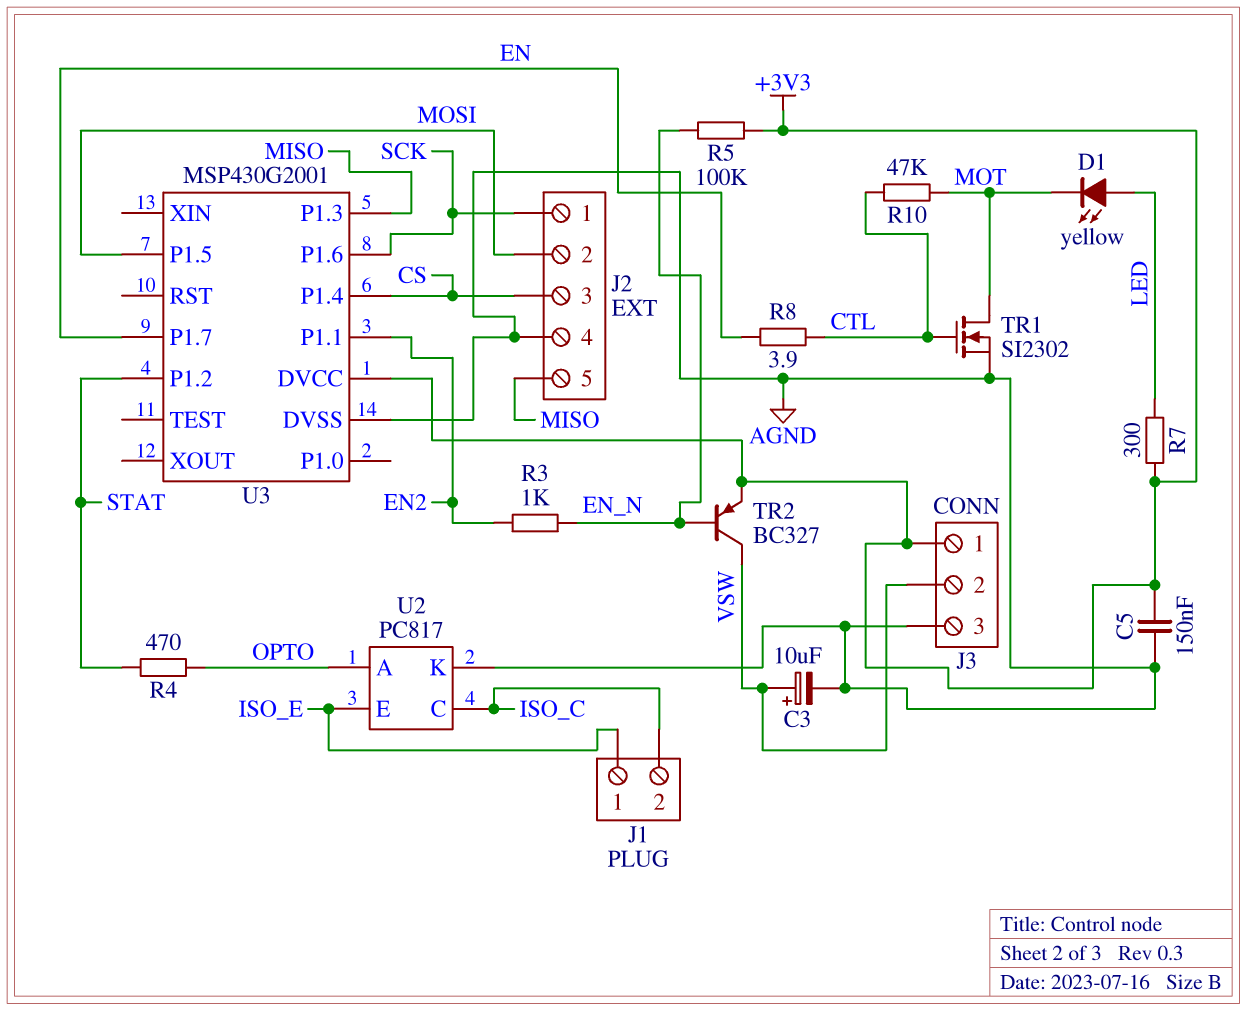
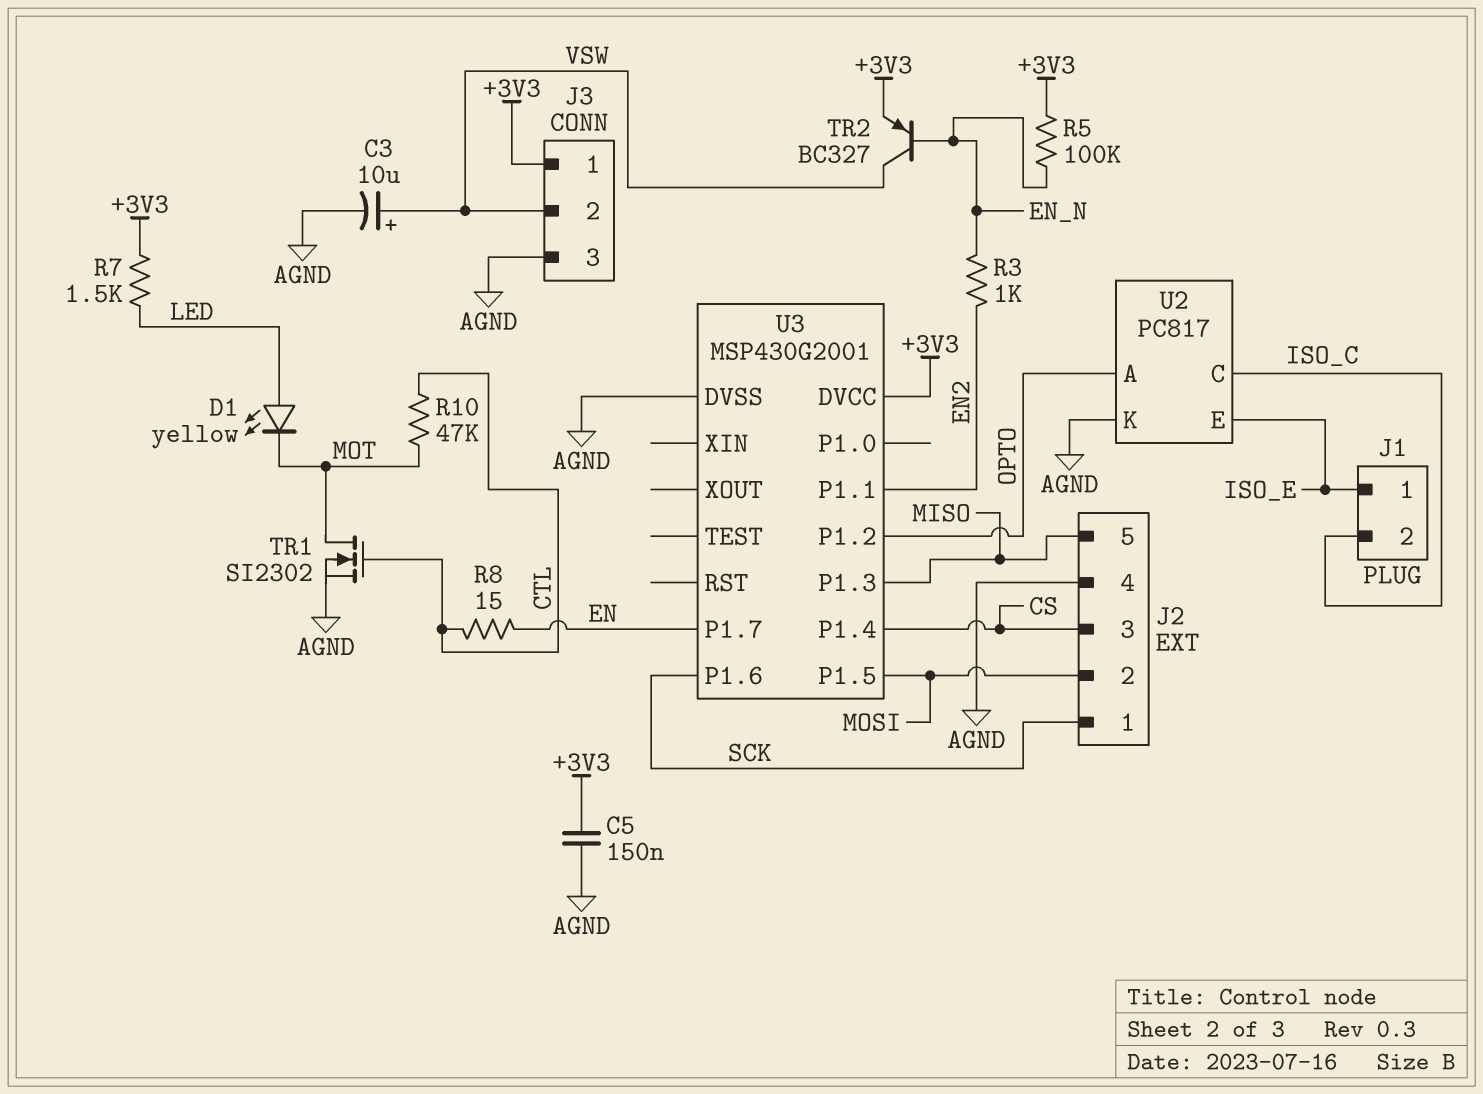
R4: 470 (OPTO, STAT) -> none
R7: 300 (+3V3, LED) -> 1.5k (+3V3, LED)
R8: 3.9 (CTL, EN) -> 15 (CTL, EN)
U3 pin P1.2: STAT -> OPTO

